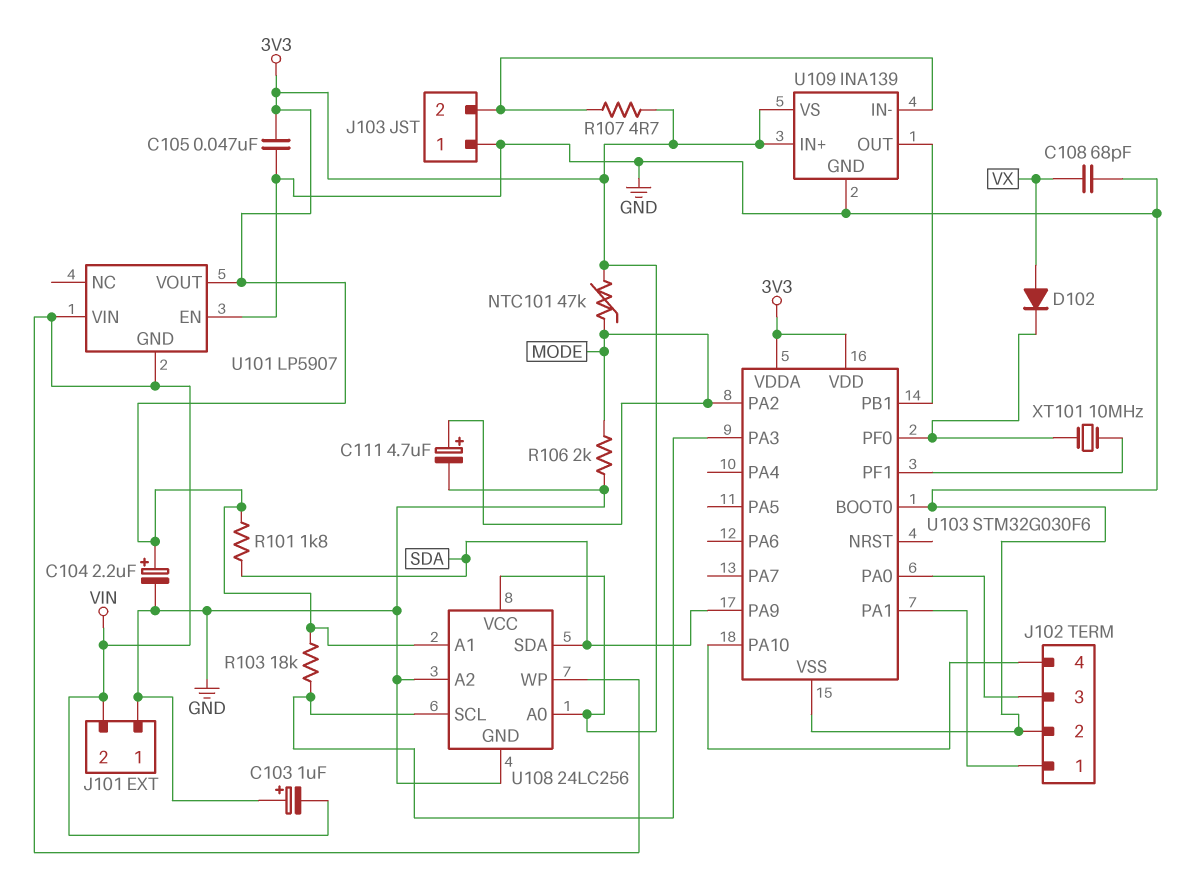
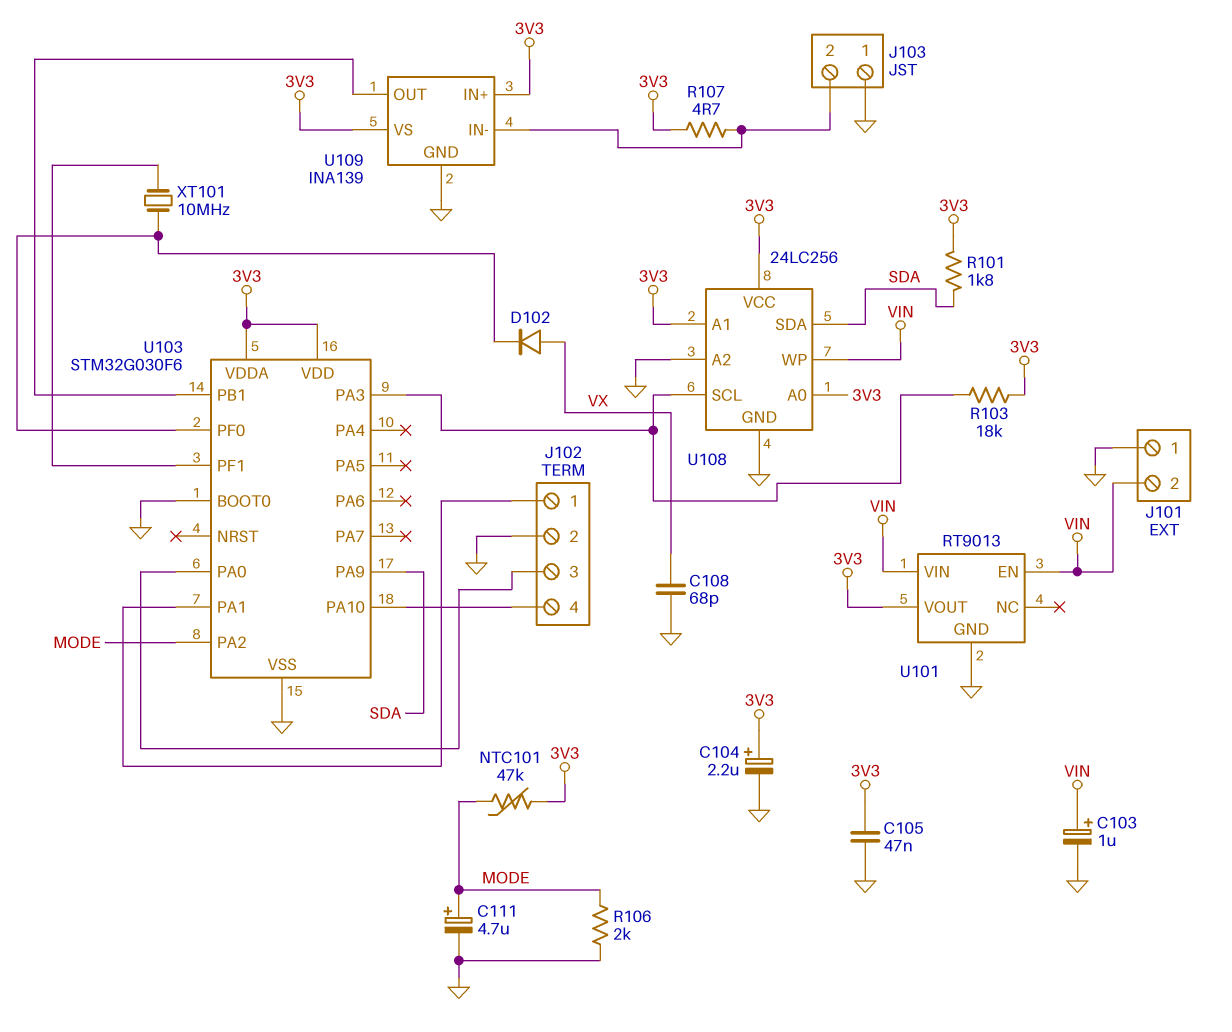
C103: 1uF (plus GND, minus VIN) -> 1uF (plus VIN, minus GND)
U101: LP5907 -> RT9013
U101 pin EN: GND -> VIN
U101 pin GND: VIN -> GND

